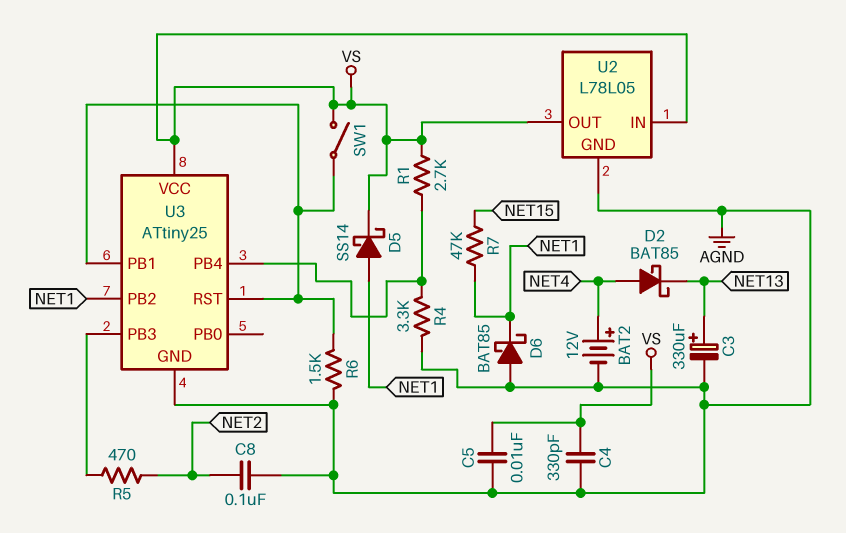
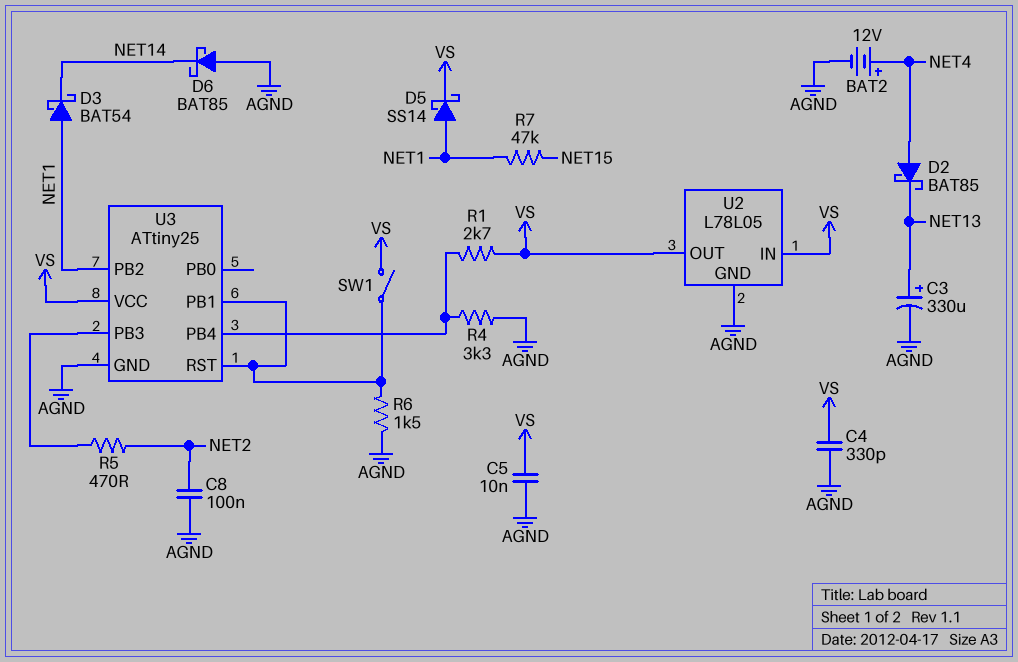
D3: none -> schottky BAT54 (A NET1, K NET14)
D6: schottky BAT85 (A AGND, K NET1) -> schottky BAT85 (A AGND, K NET14)

